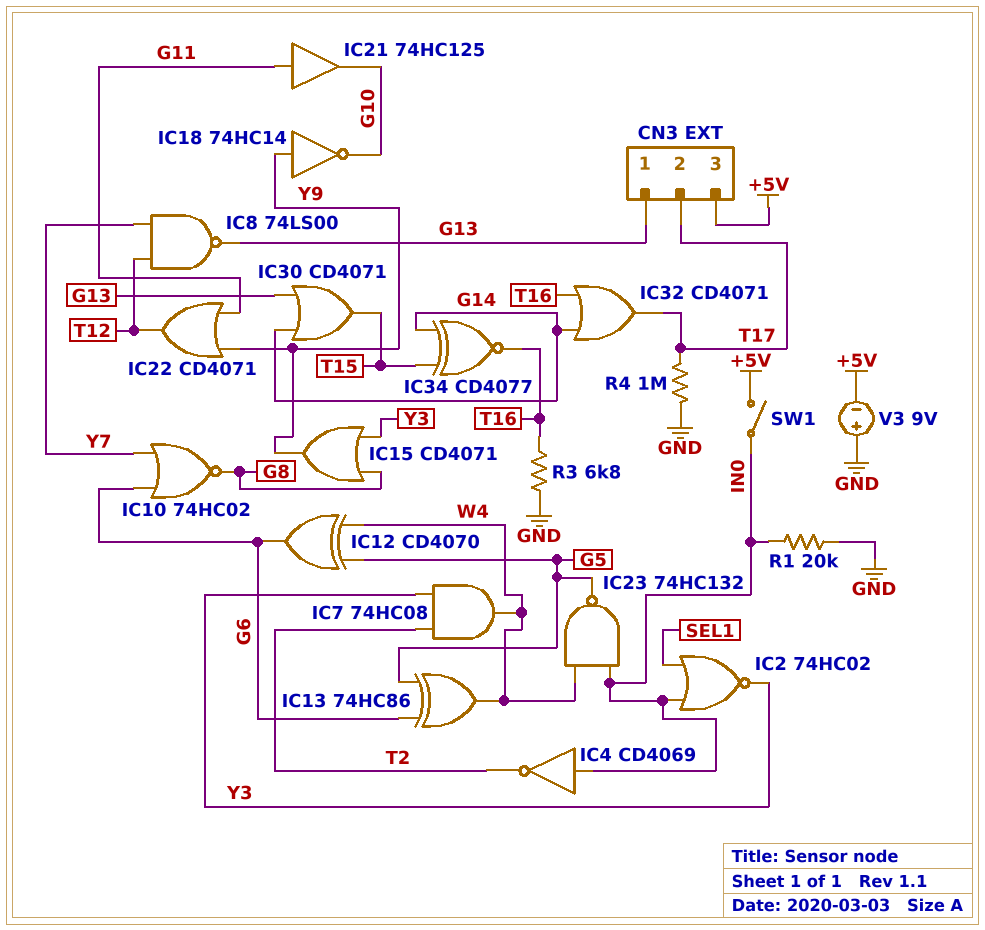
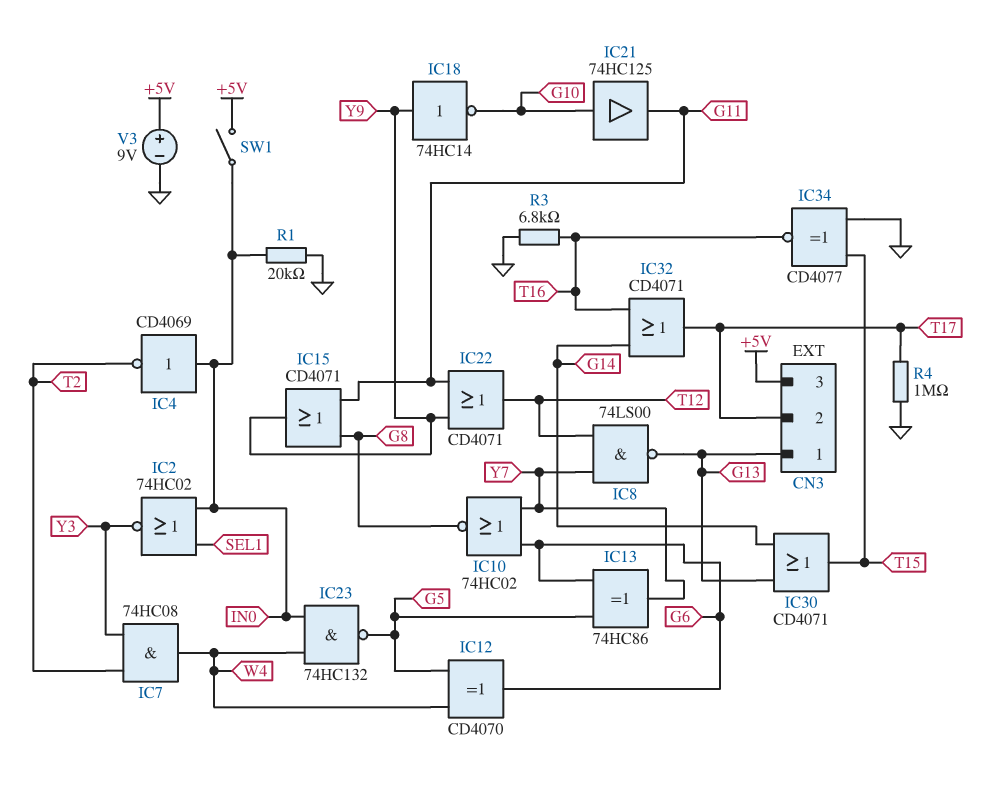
IC13: XOR 74HC86 (in G5, in G6, out W4) -> XOR 74HC86 (in G5, in G6, out Y7)
IC15: OR CD4071 (in G8, in Y3, out Y9) -> OR CD4071 (in G8, in G11, out Y9)
IC21: buffer 74HC125 (in G11, out G10) -> buffer 74HC125 (in G10, out G11)
IC34: XNOR CD4077 (in G14, in T15, out T16) -> XNOR CD4077 (in GND, in T15, out T16)
V3: 9V (plus GND, minus +5V) -> 9V (plus +5V, minus GND)

